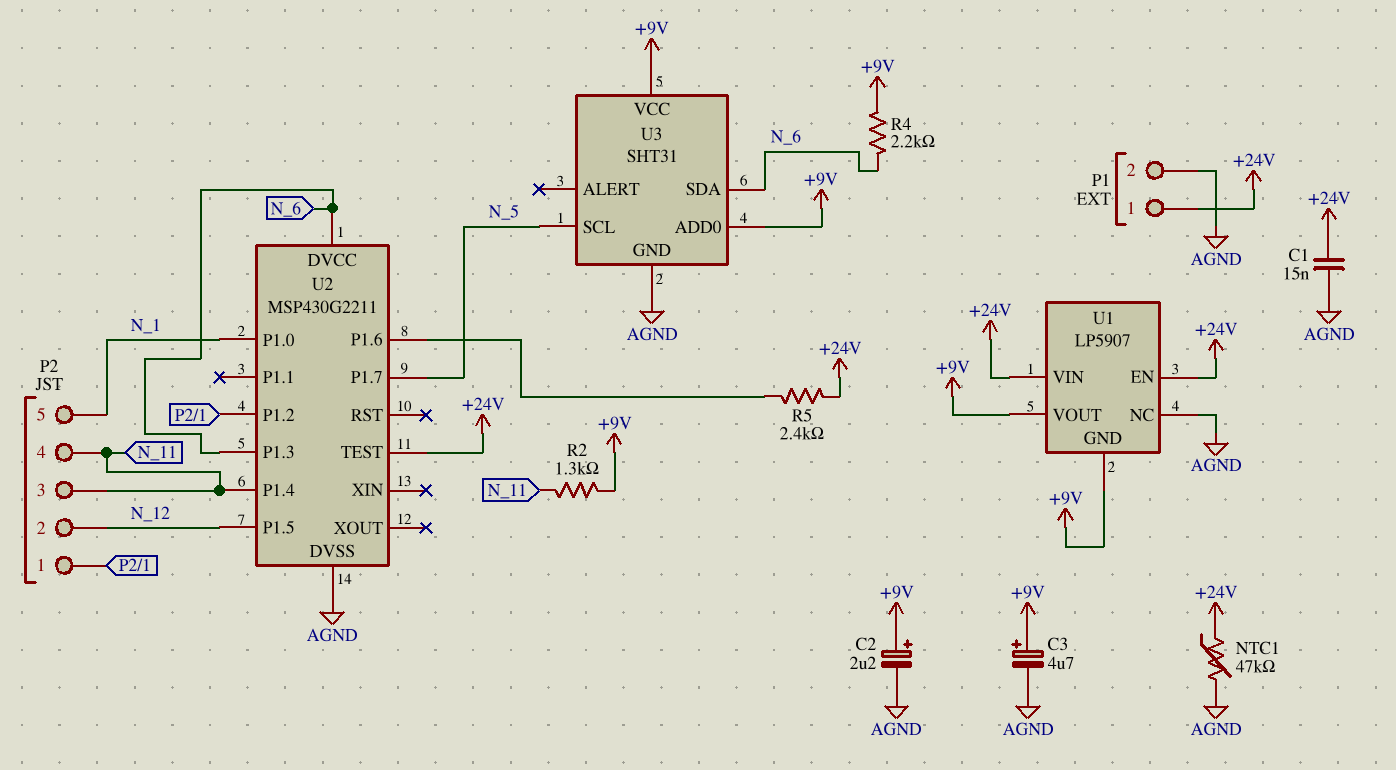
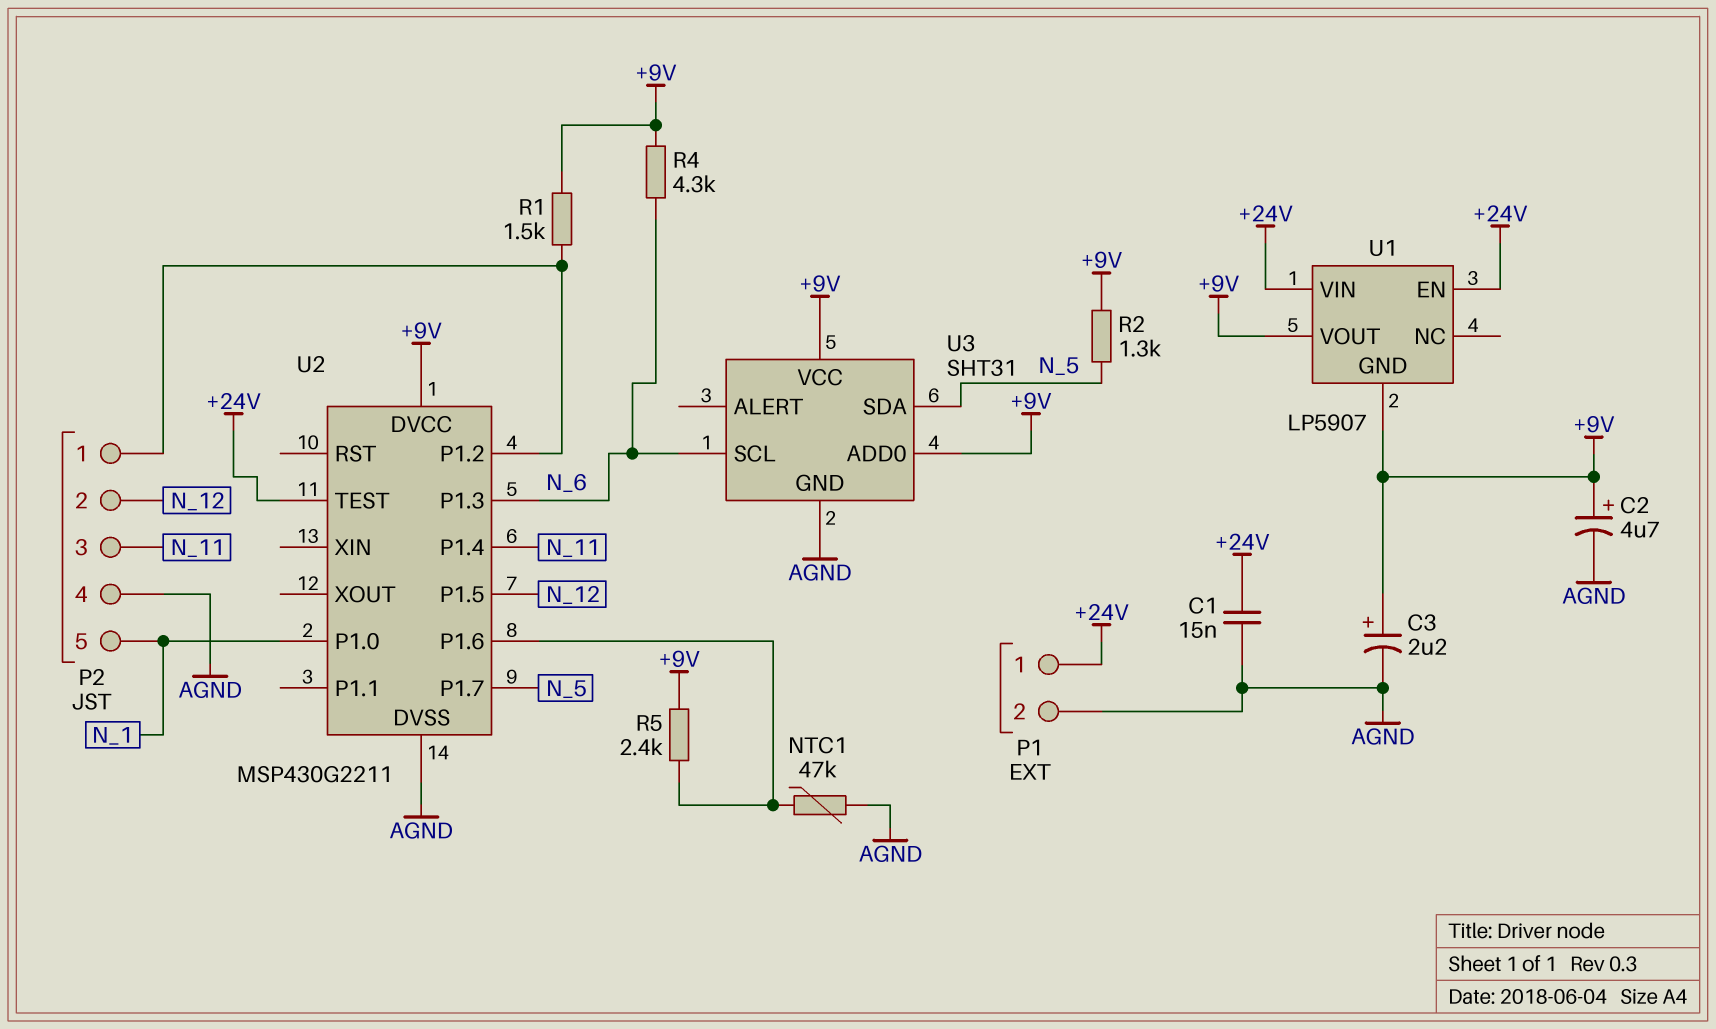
C2: 2.2uF (plus +9V, minus AGND) -> 4.7uF (plus +9V, minus AGND)
C3: 4.7uF (plus +9V, minus AGND) -> 2.2uF (plus +9V, minus AGND)
NTC1: 47k (+24V, AGND) -> 47k (AGND, U2/P1.6)
P2 pin 4: N_11 -> AGND
R1: none -> 1.5k (+9V, P2/1)
R2: 1.3k (+9V, N_11) -> 1.3k (+9V, N_5)
R4: 2.2k (+9V, N_6) -> 4.3k (+9V, N_6)
R5: 2.4k (+24V, U2/P1.6) -> 2.4k (+9V, U2/P1.6)
U1 pin NC: AGND -> none
U2 pin DVCC: N_6 -> +9V
U3 pin SCL: N_5 -> N_6
U3 pin SDA: N_6 -> N_5

